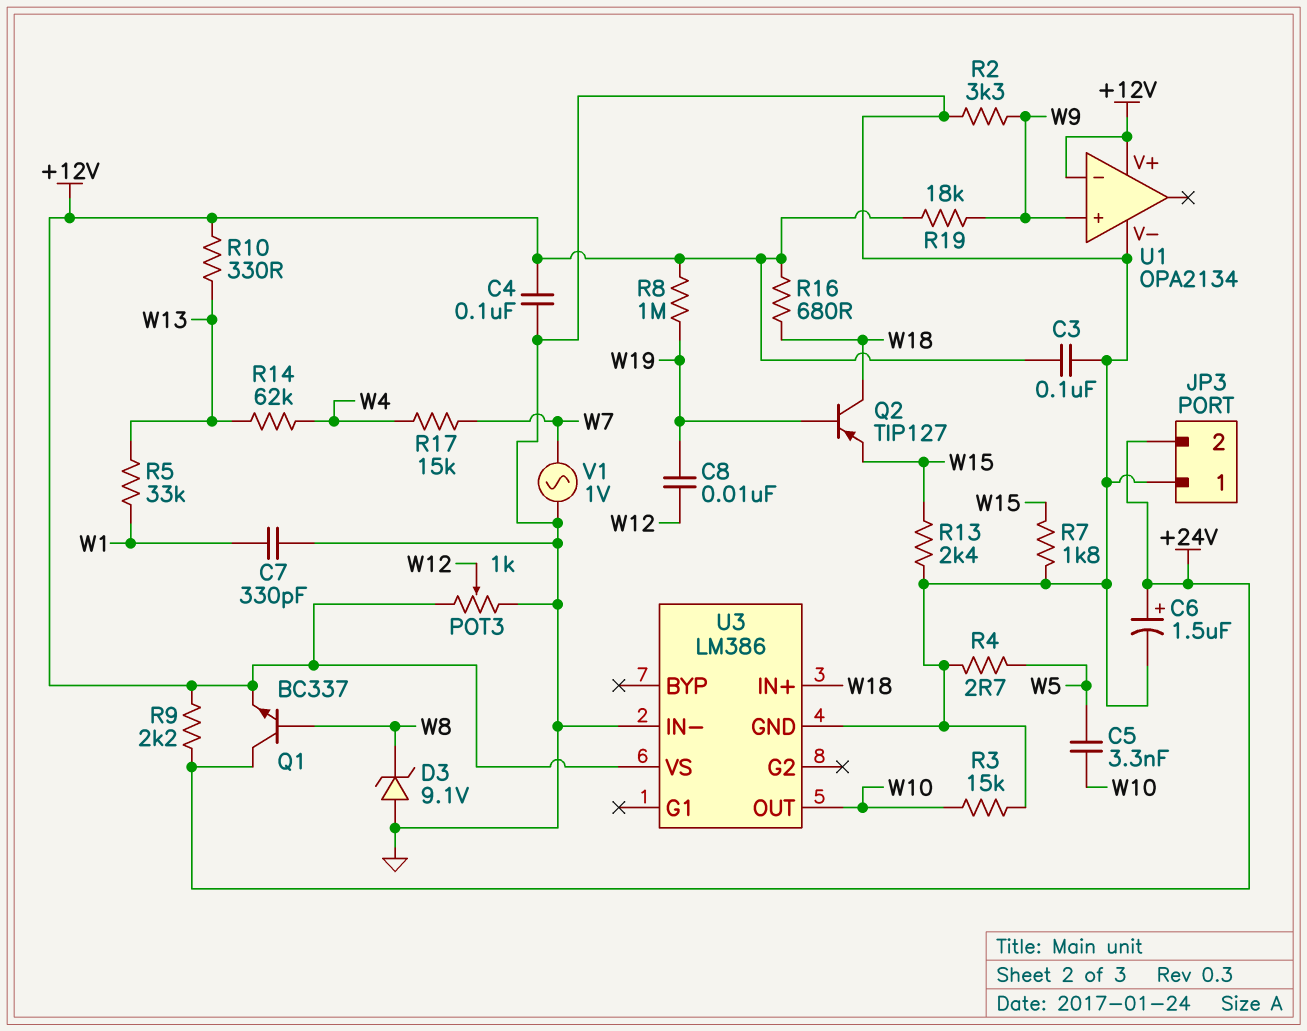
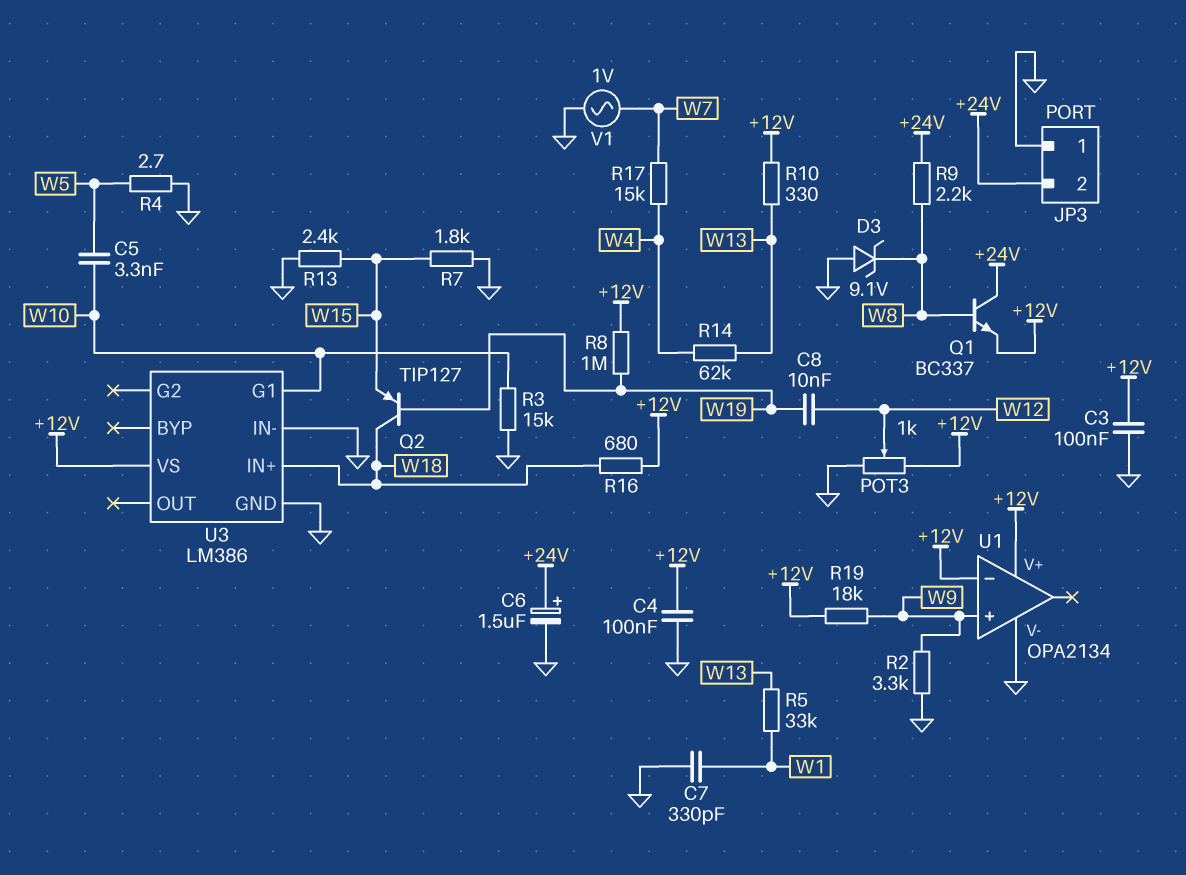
R9: 2.2k (+12V, +24V) -> 2.2k (+24V, W8)
U3 pin G1: none -> W10
U3 pin OUT: W10 -> none

